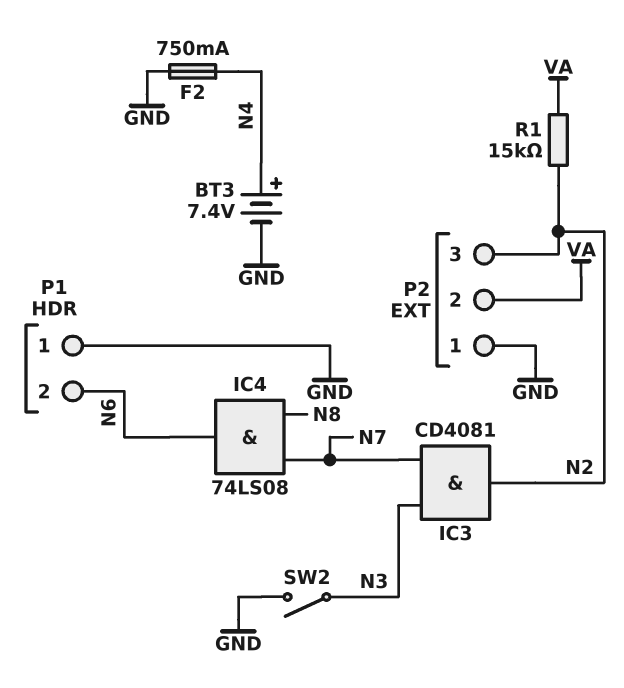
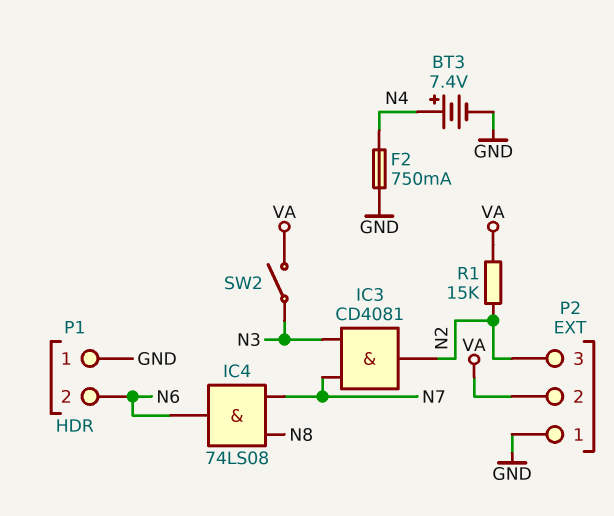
SW2: switch (GND, N3) -> switch (N3, VA)

